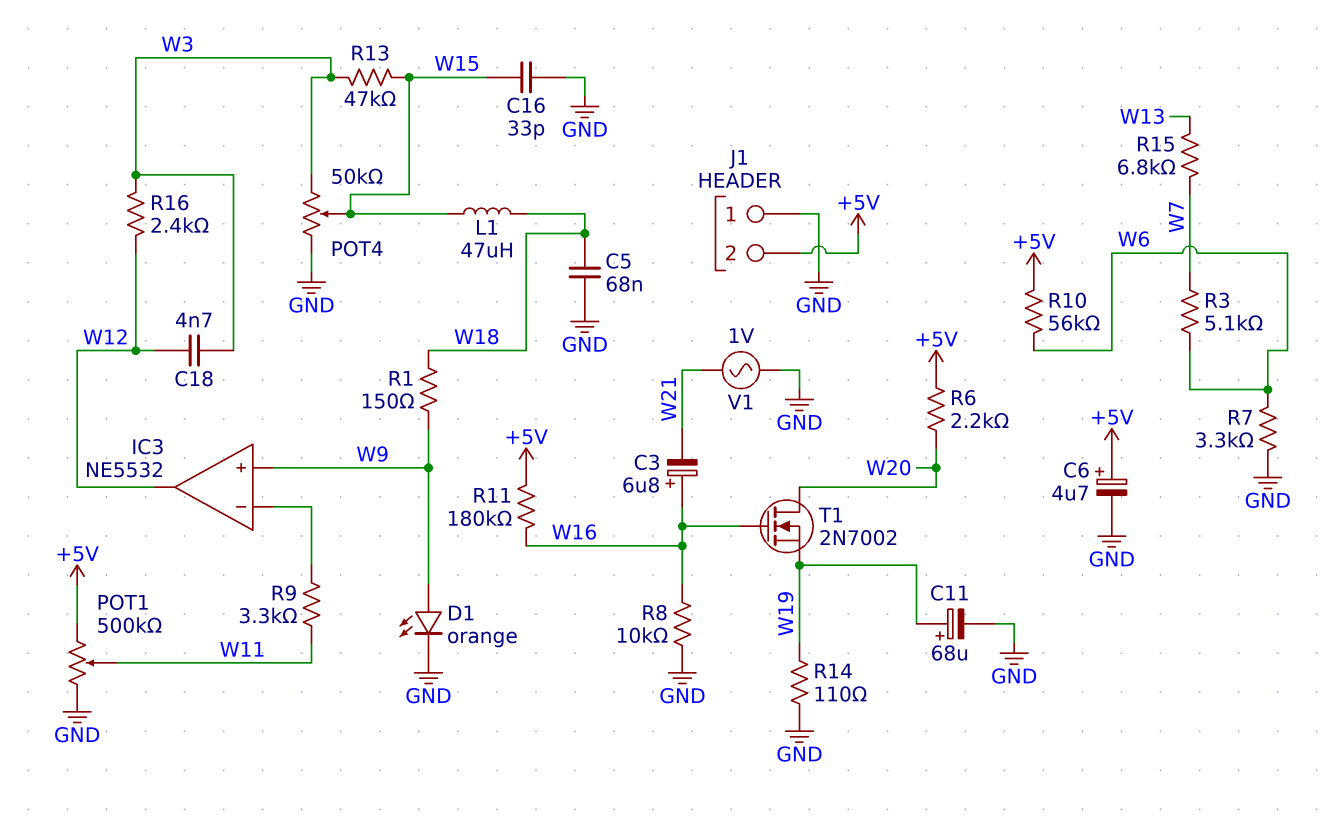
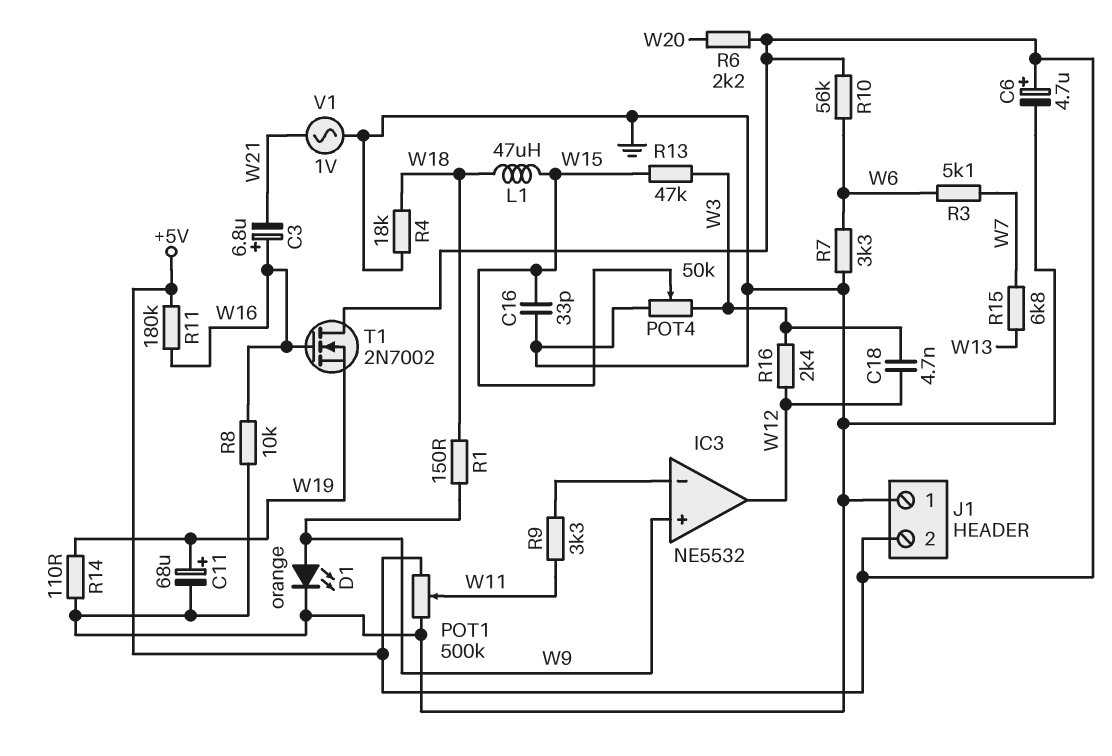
C5: 68nF (GND, W18) -> none
R4: none -> 18k (GND, W18)
T1: NMOS 2N7002 (G W16, D W20, S W19) -> NMOS 2N7002 (G W16, D +5V, S W19)

